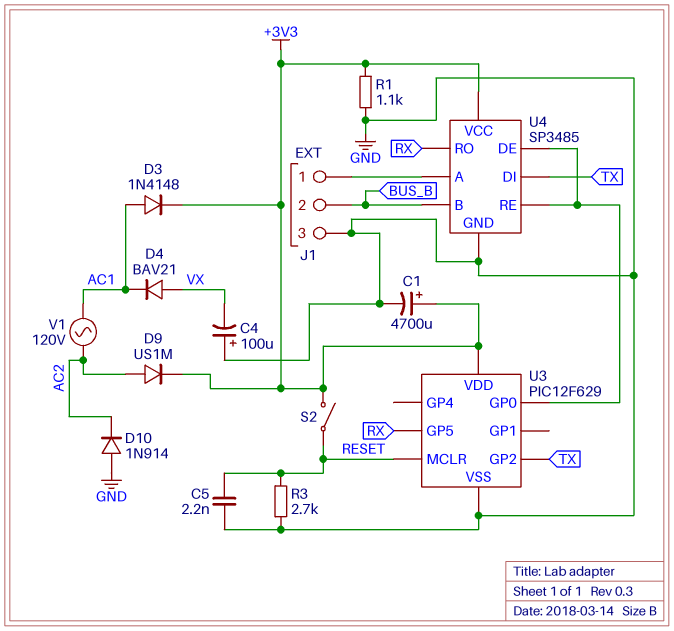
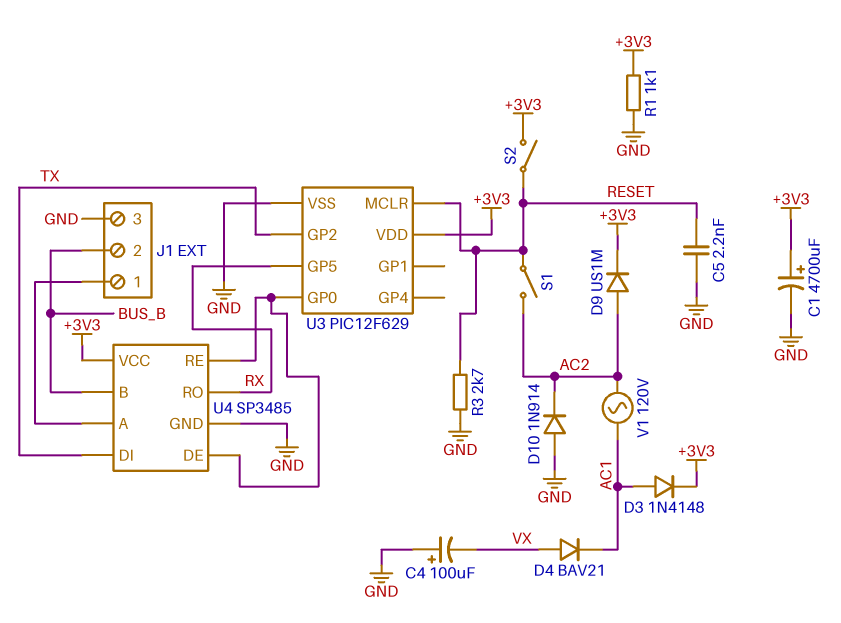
S1: none -> switch (AC2, RESET)

